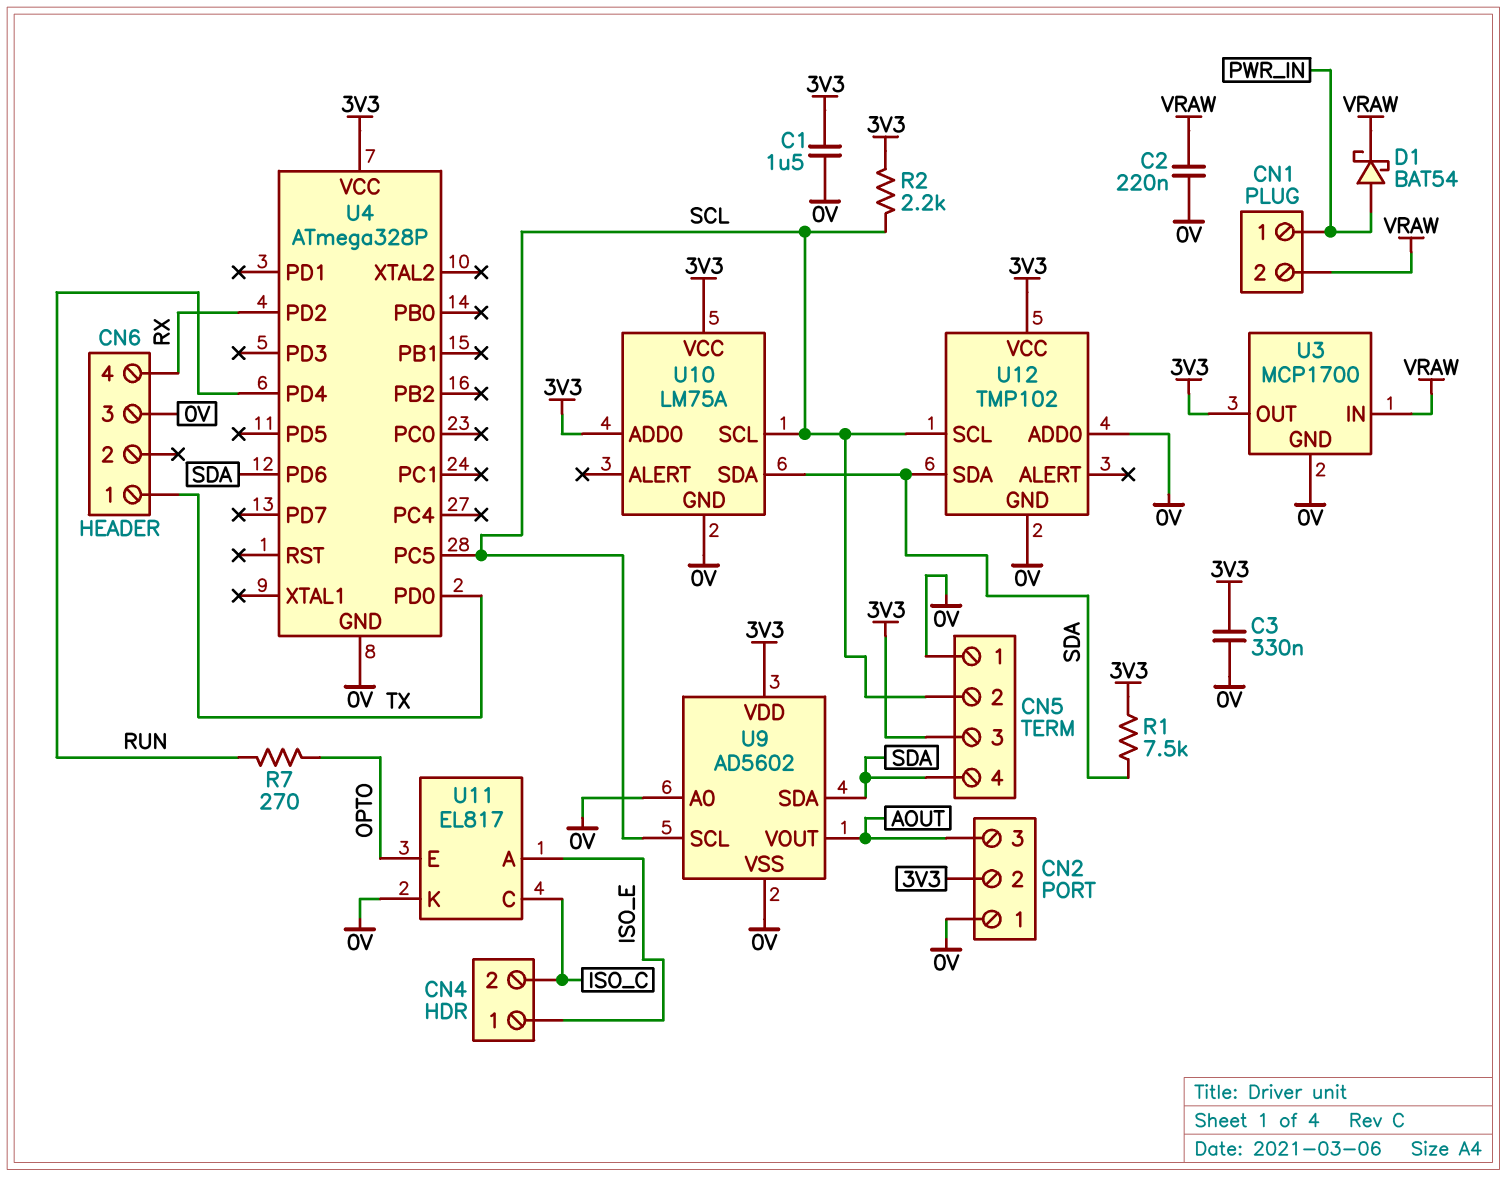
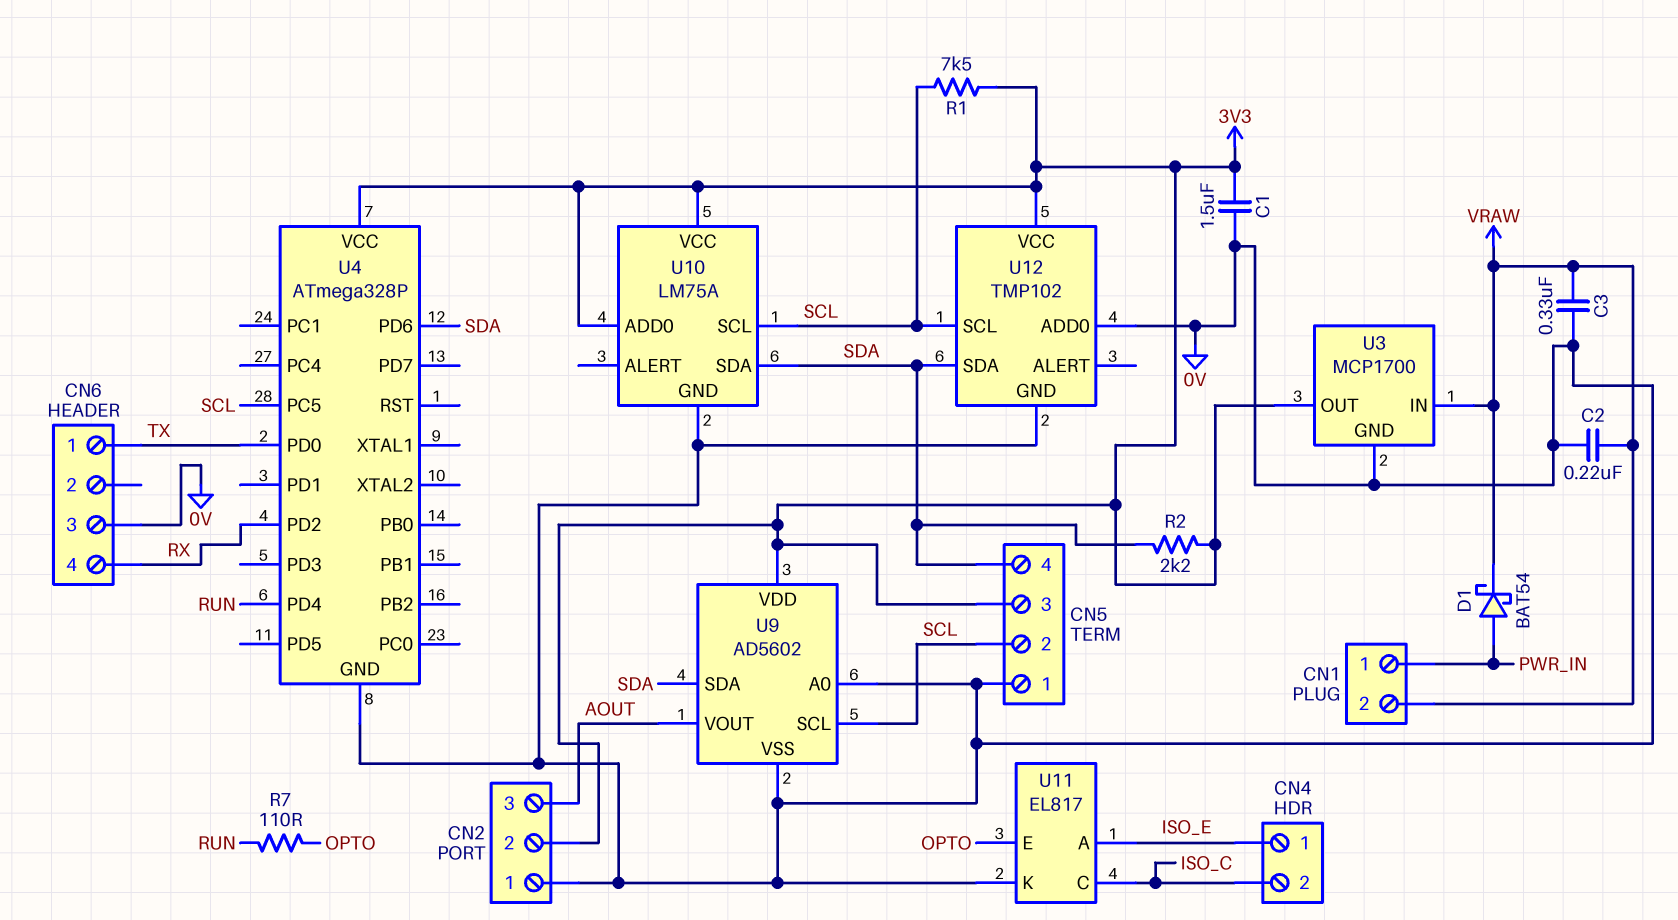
C3: 330nF (0V, 3V3) -> 330nF (0V, VRAW)
R1: 7.5k (3V3, SDA) -> 7.5k (3V3, SCL)
R2: 2.2k (3V3, SCL) -> 2.2k (3V3, SDA)
R7: 270 (OPTO, RUN) -> 110 (OPTO, RUN)

